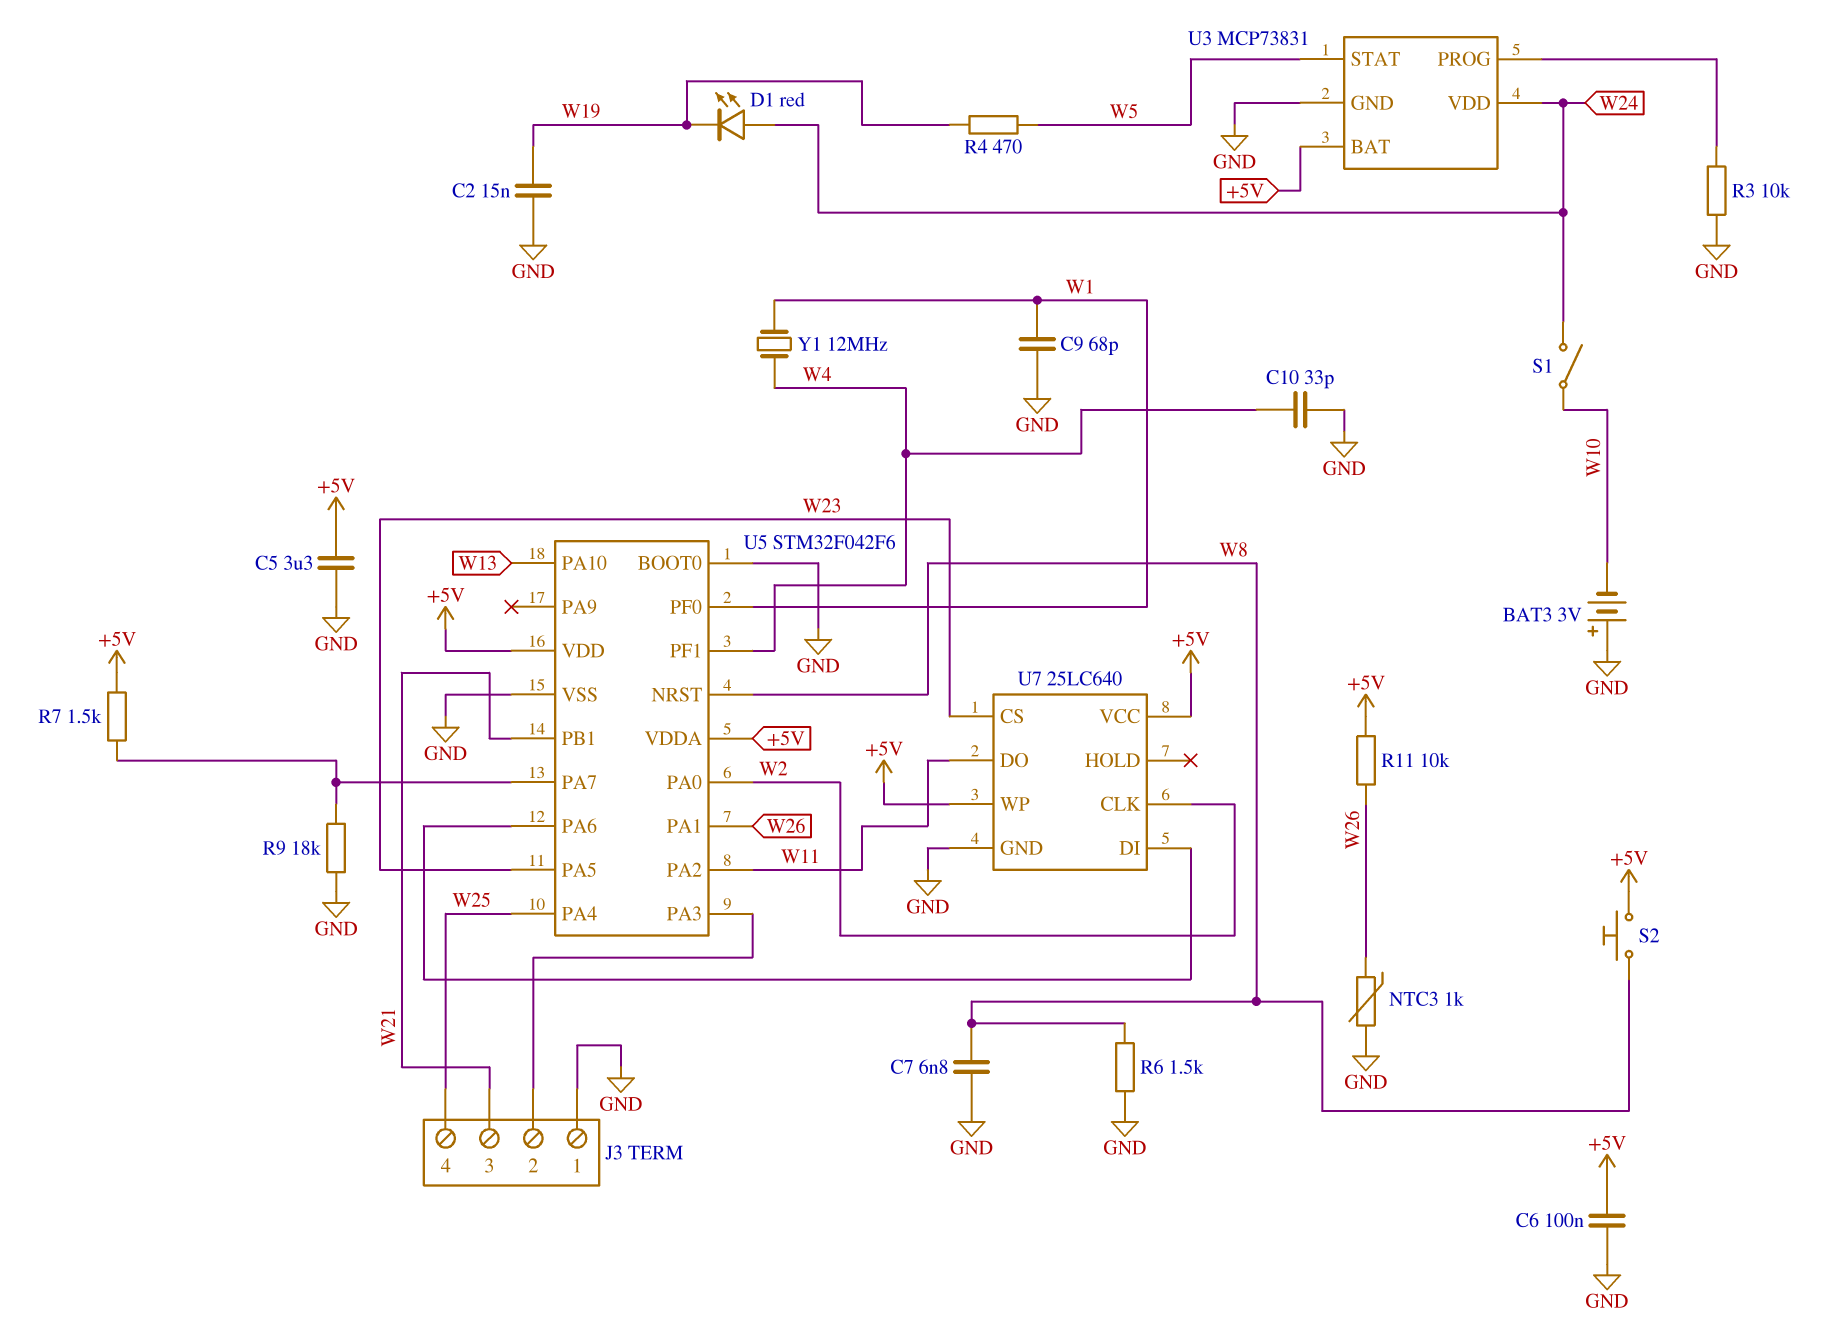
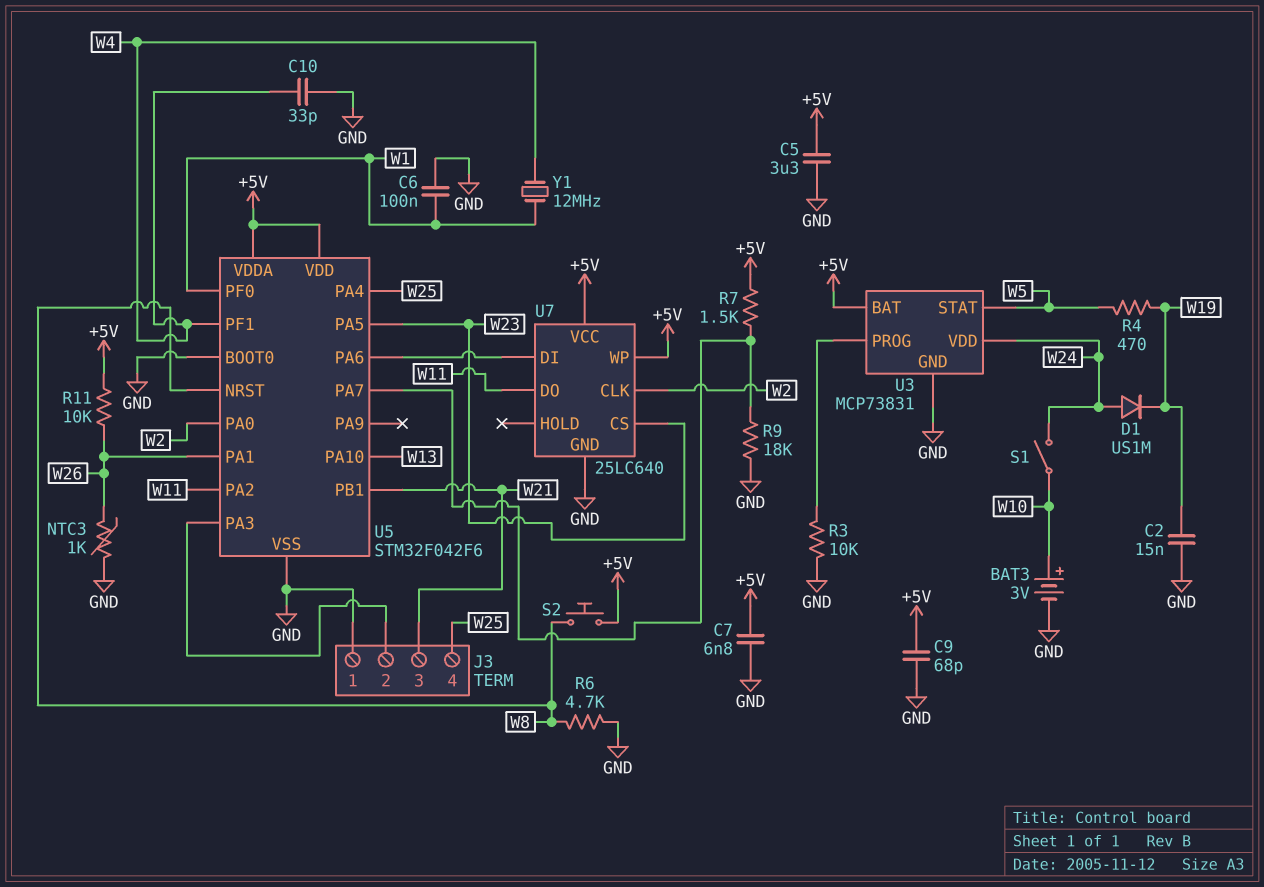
BAT3: 3V (plus GND, minus W10) -> 3V (plus W10, minus GND)
C6: 100nF (+5V, GND) -> 100nF (GND, W1)
C7: 6.8nF (GND, W8) -> 6.8nF (+5V, GND)
C9: 68pF (GND, W1) -> 68pF (+5V, GND)
D1: LED red (A W24, K W19) -> diode US1M (A W24, K W19)
R6: 1.5k (GND, W8) -> 4.7k (GND, W8)

